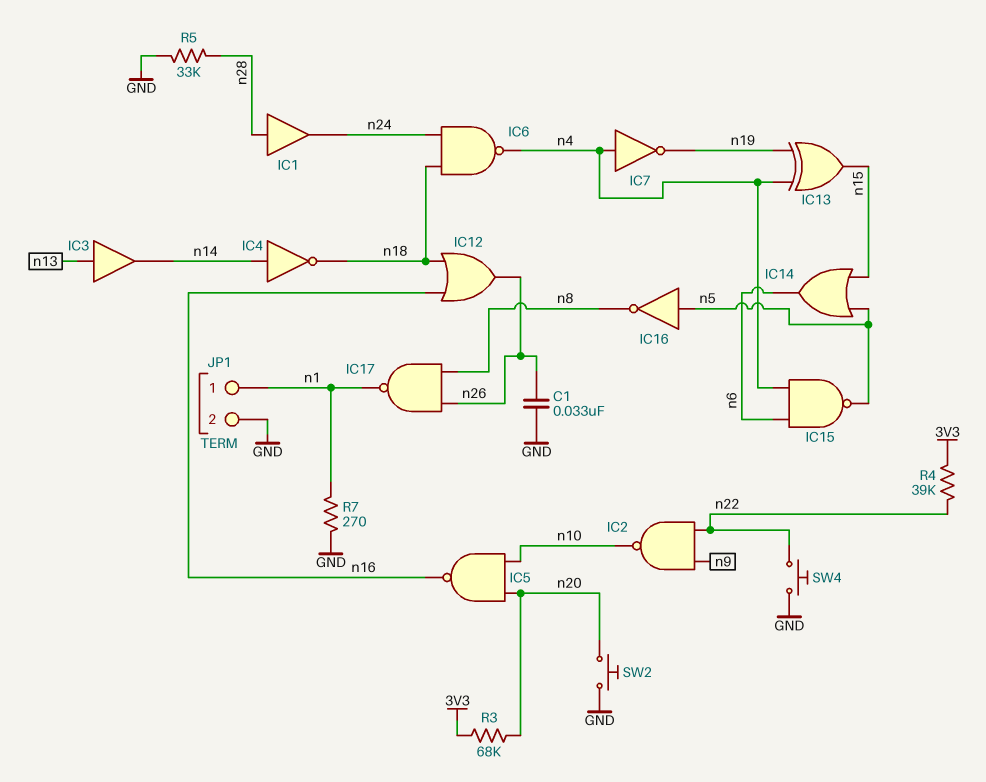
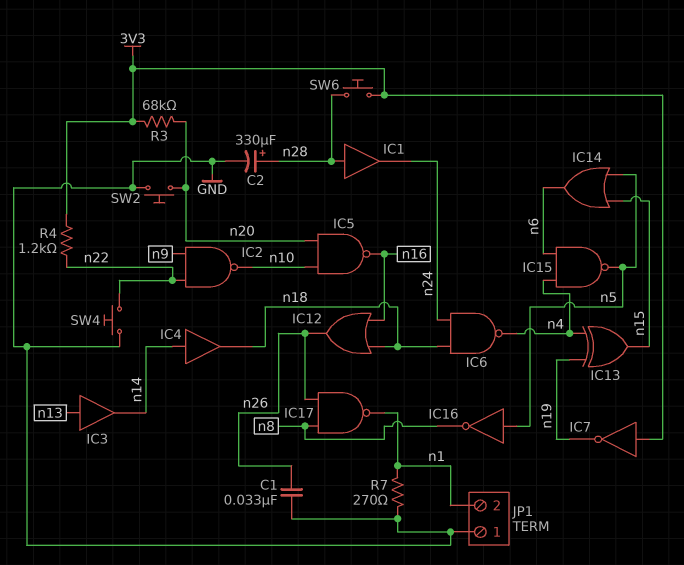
C2: none -> 330uF (plus n28, minus GND)
IC4: NOT (in n14, out n18) -> buffer (in n14, out n18)
IC7: NOT (in n4, out n19) -> NOT (in 3V3, out n19)
JP1 pin 1: n1 -> GND
JP1 pin 2: GND -> n1
R4: 39k (3V3, n22) -> 1.2k (3V3, n22)
R5: 33k (GND, n28) -> none
SW6: none -> button (3V3, n28)

